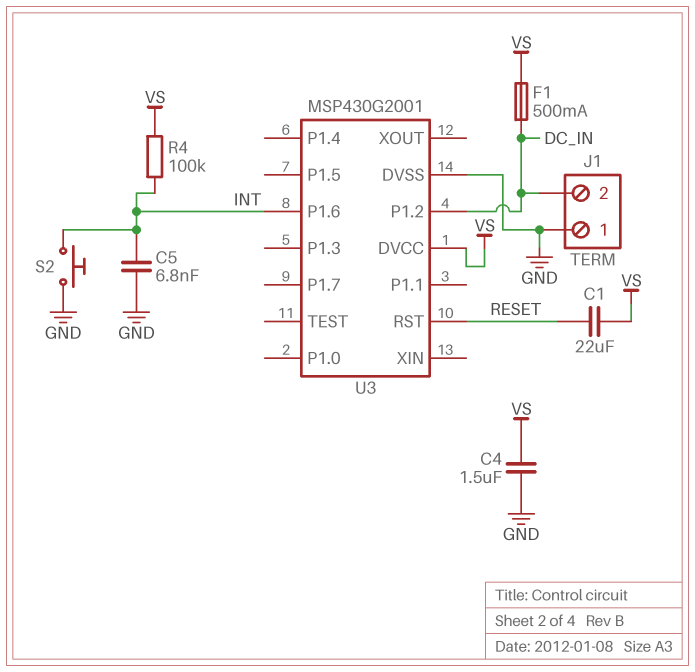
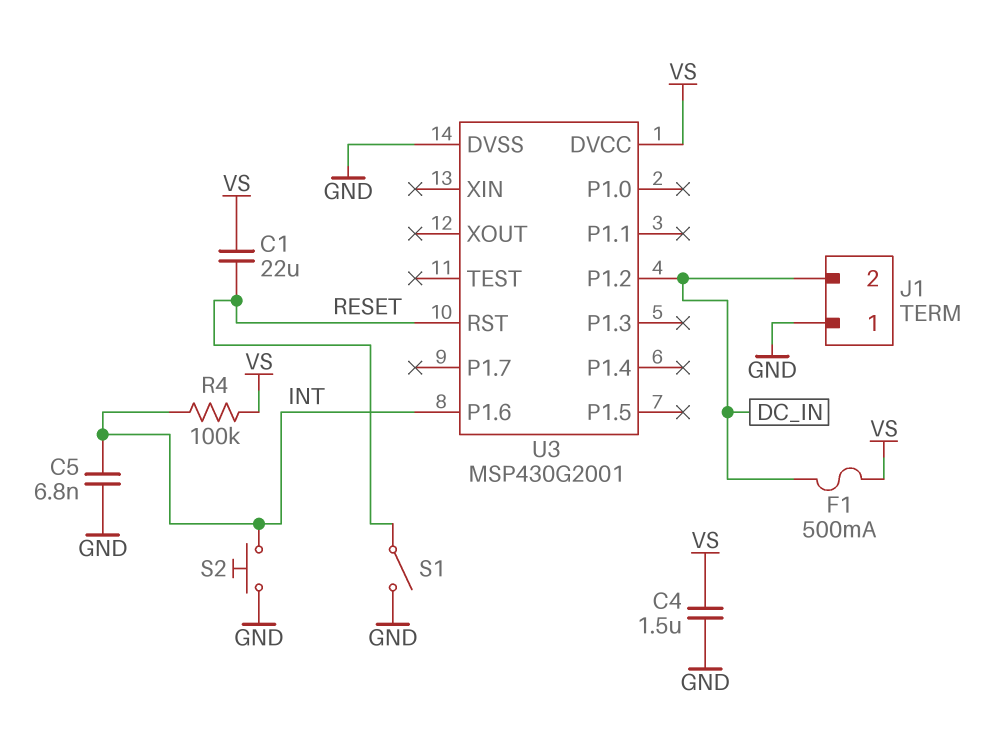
S1: none -> switch (GND, RESET)

